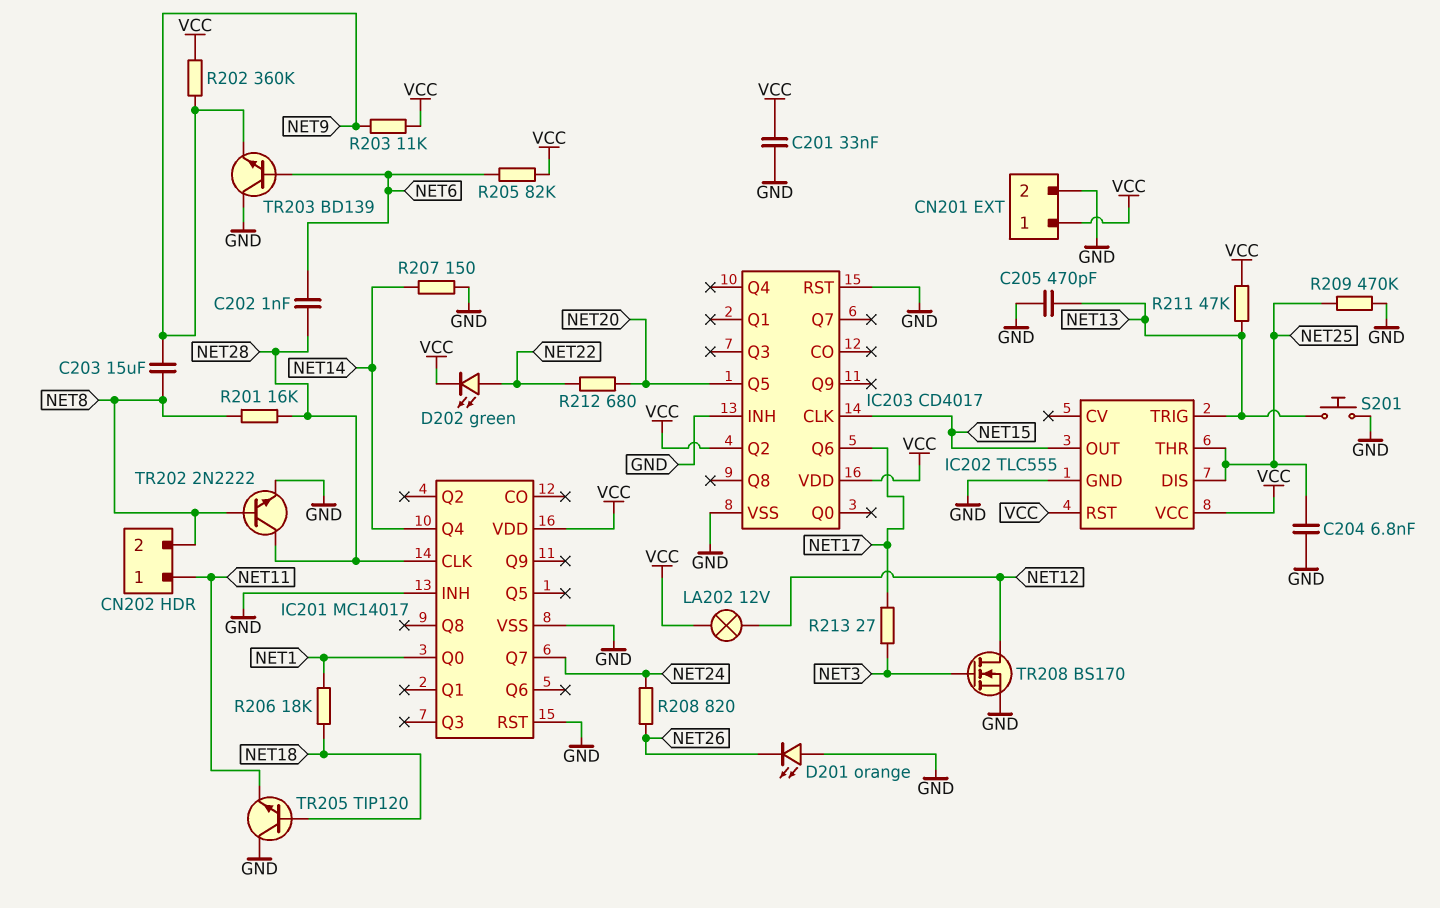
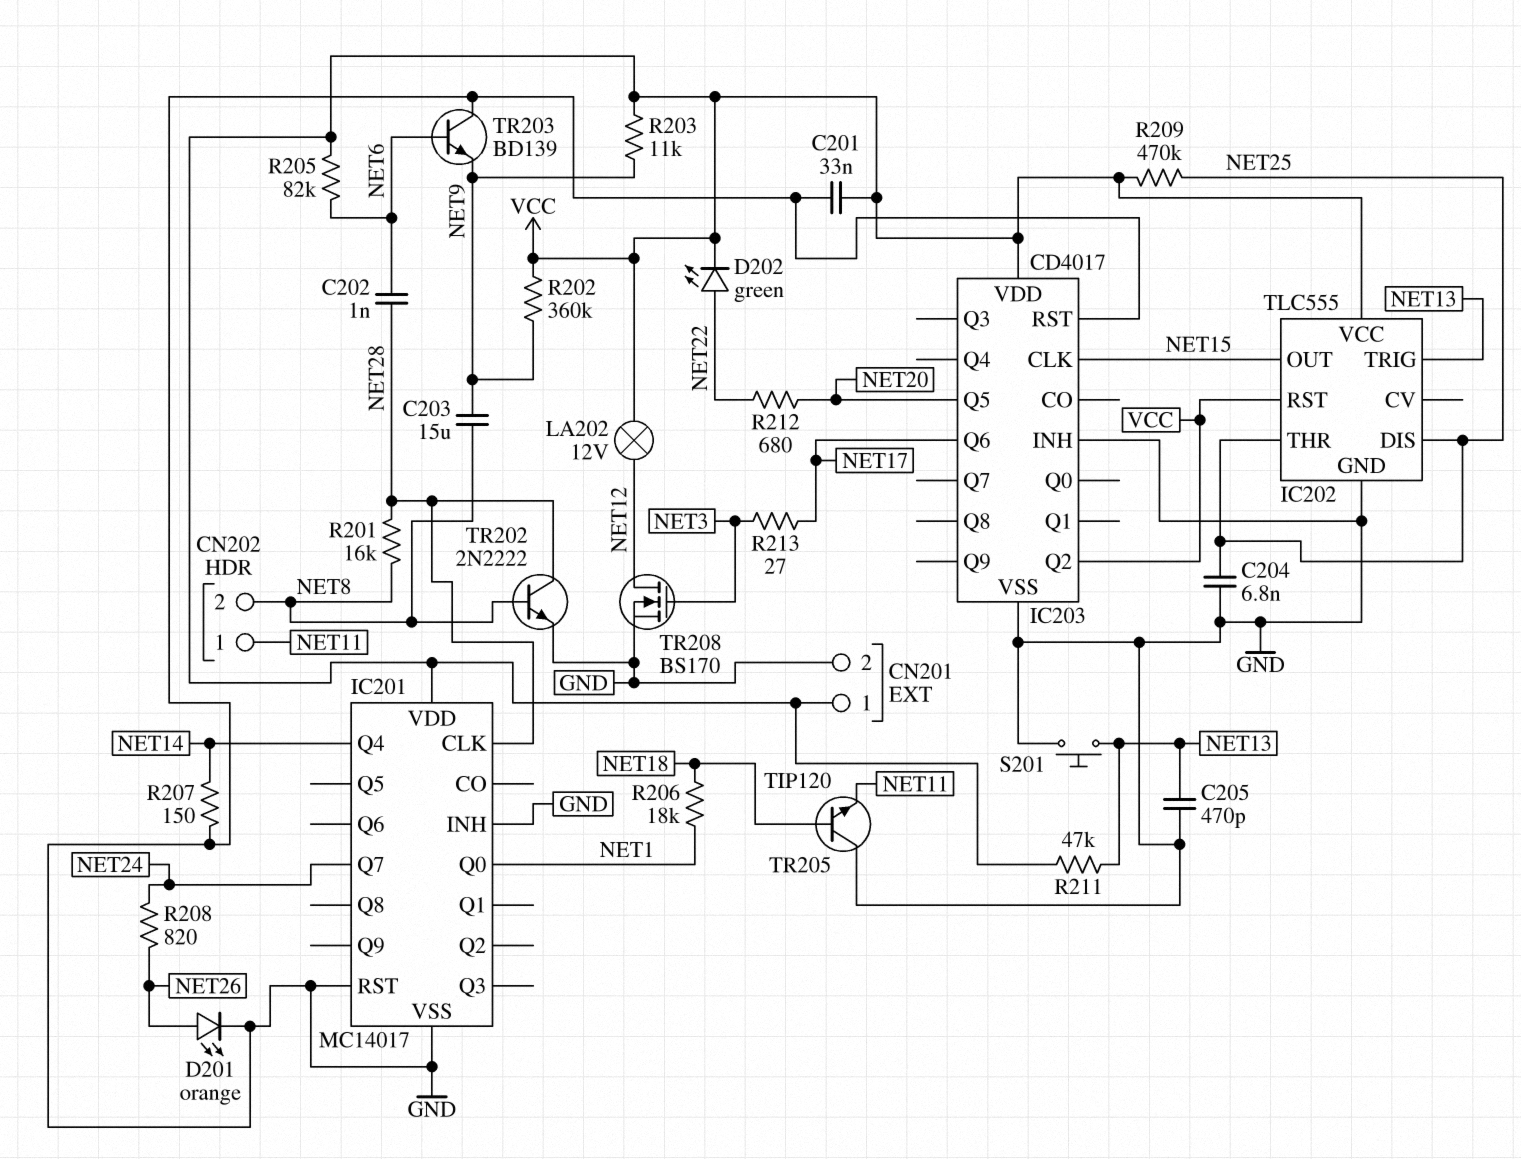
D201: LED orange (A GND, K NET26) -> LED orange (A NET26, K GND)
R209: 470k (GND, NET25) -> 470k (NET25, VCC)

